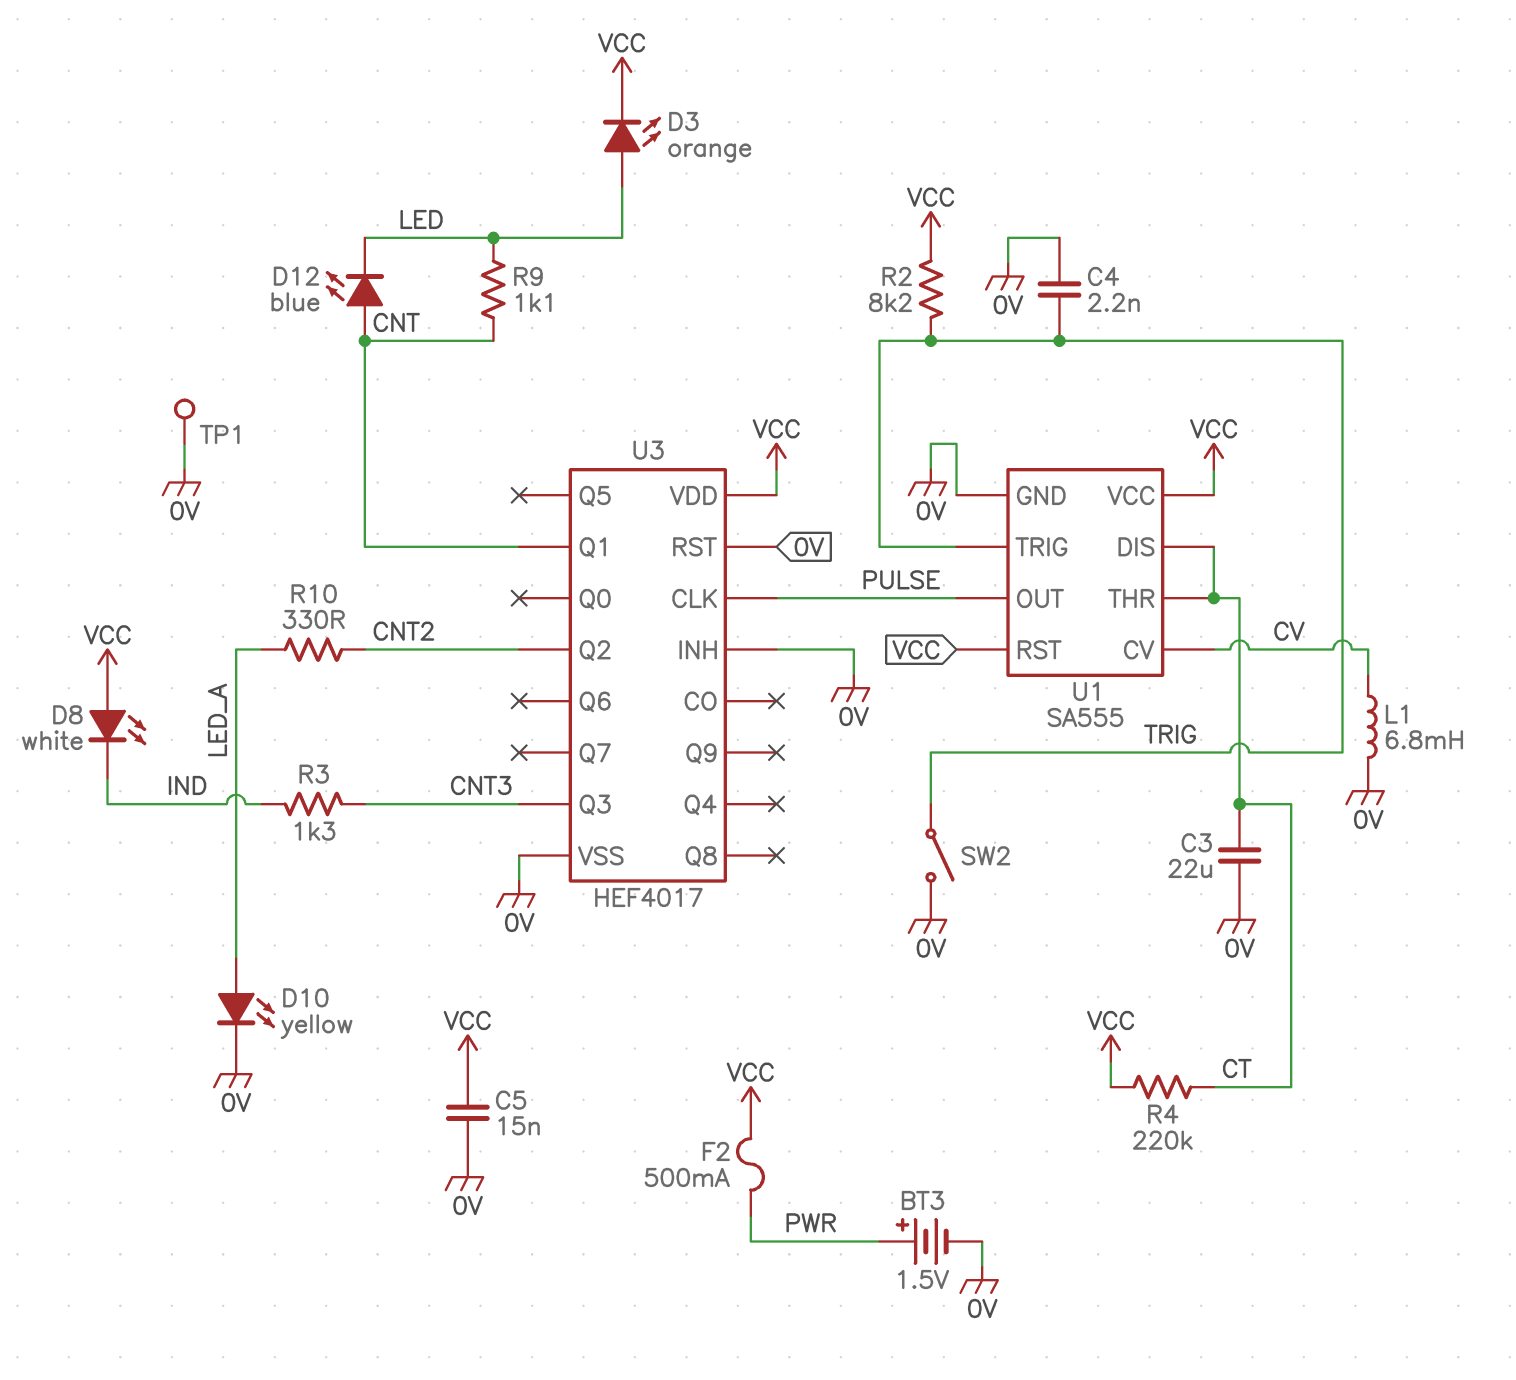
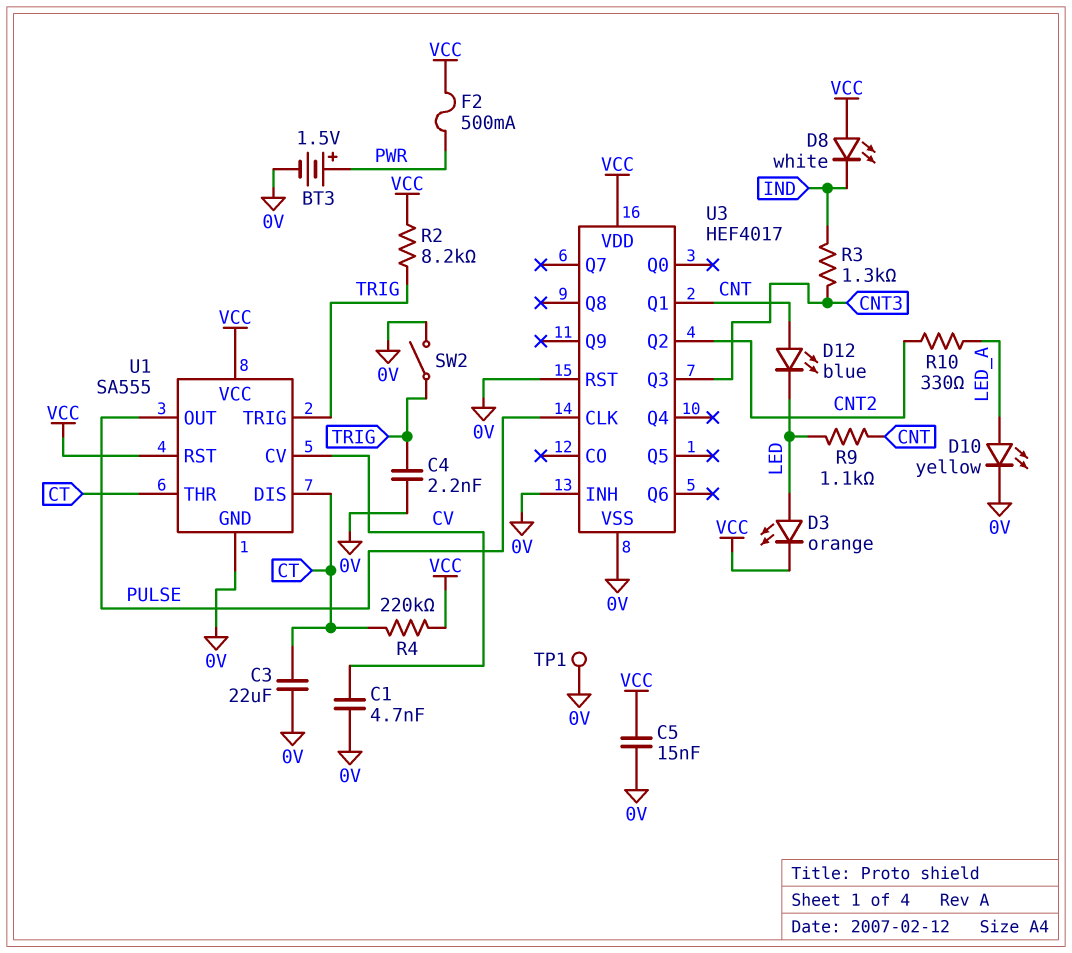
C1: none -> 4.7nF (0V, CV)
L1: 6.8mH (0V, CV) -> none

